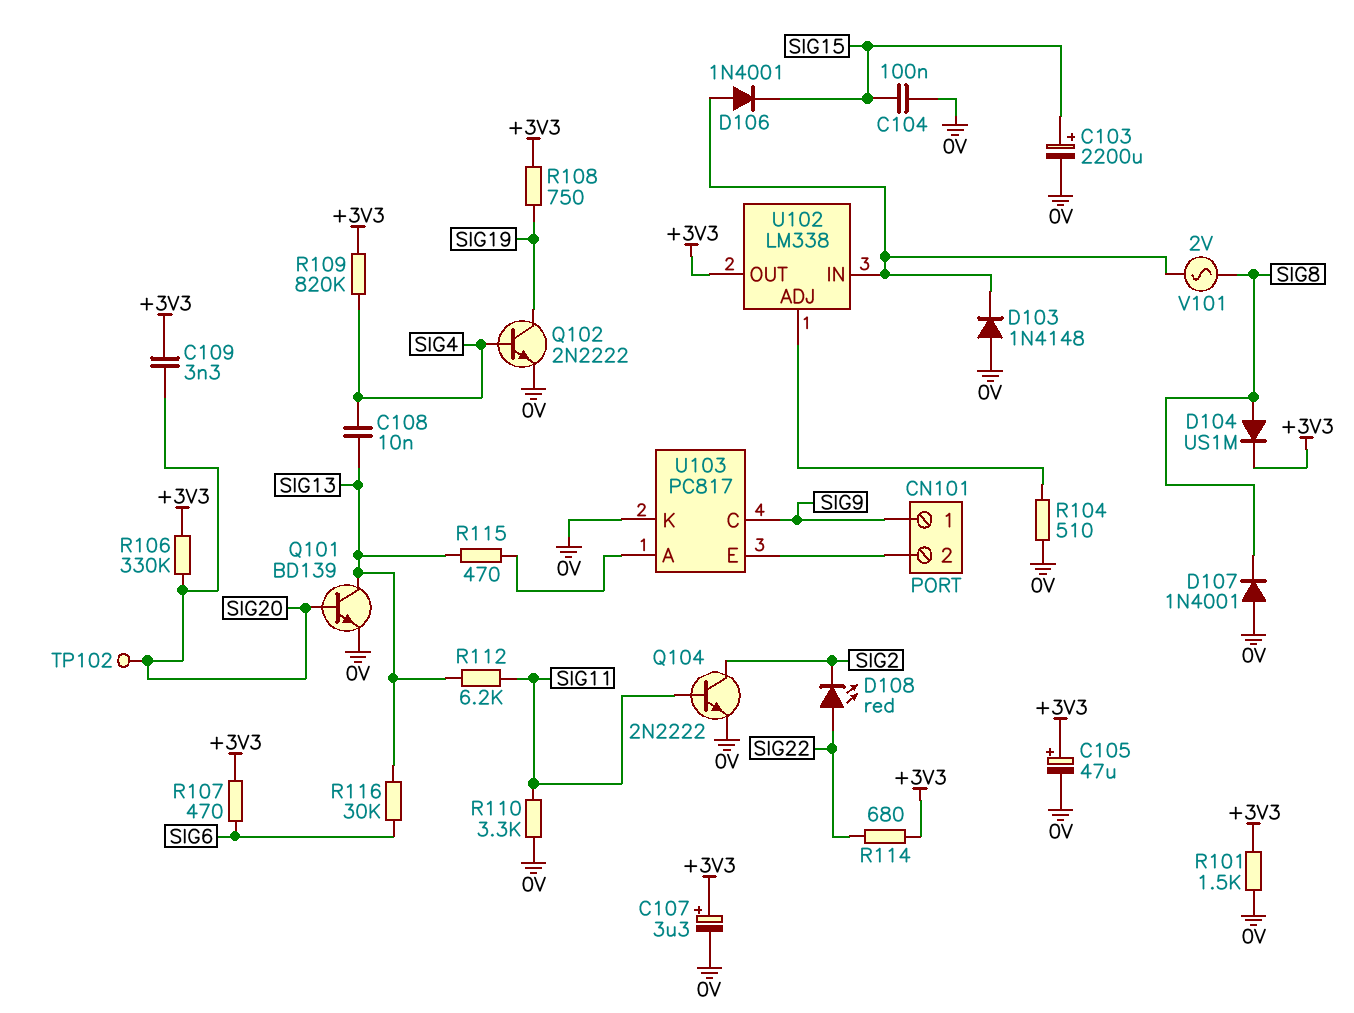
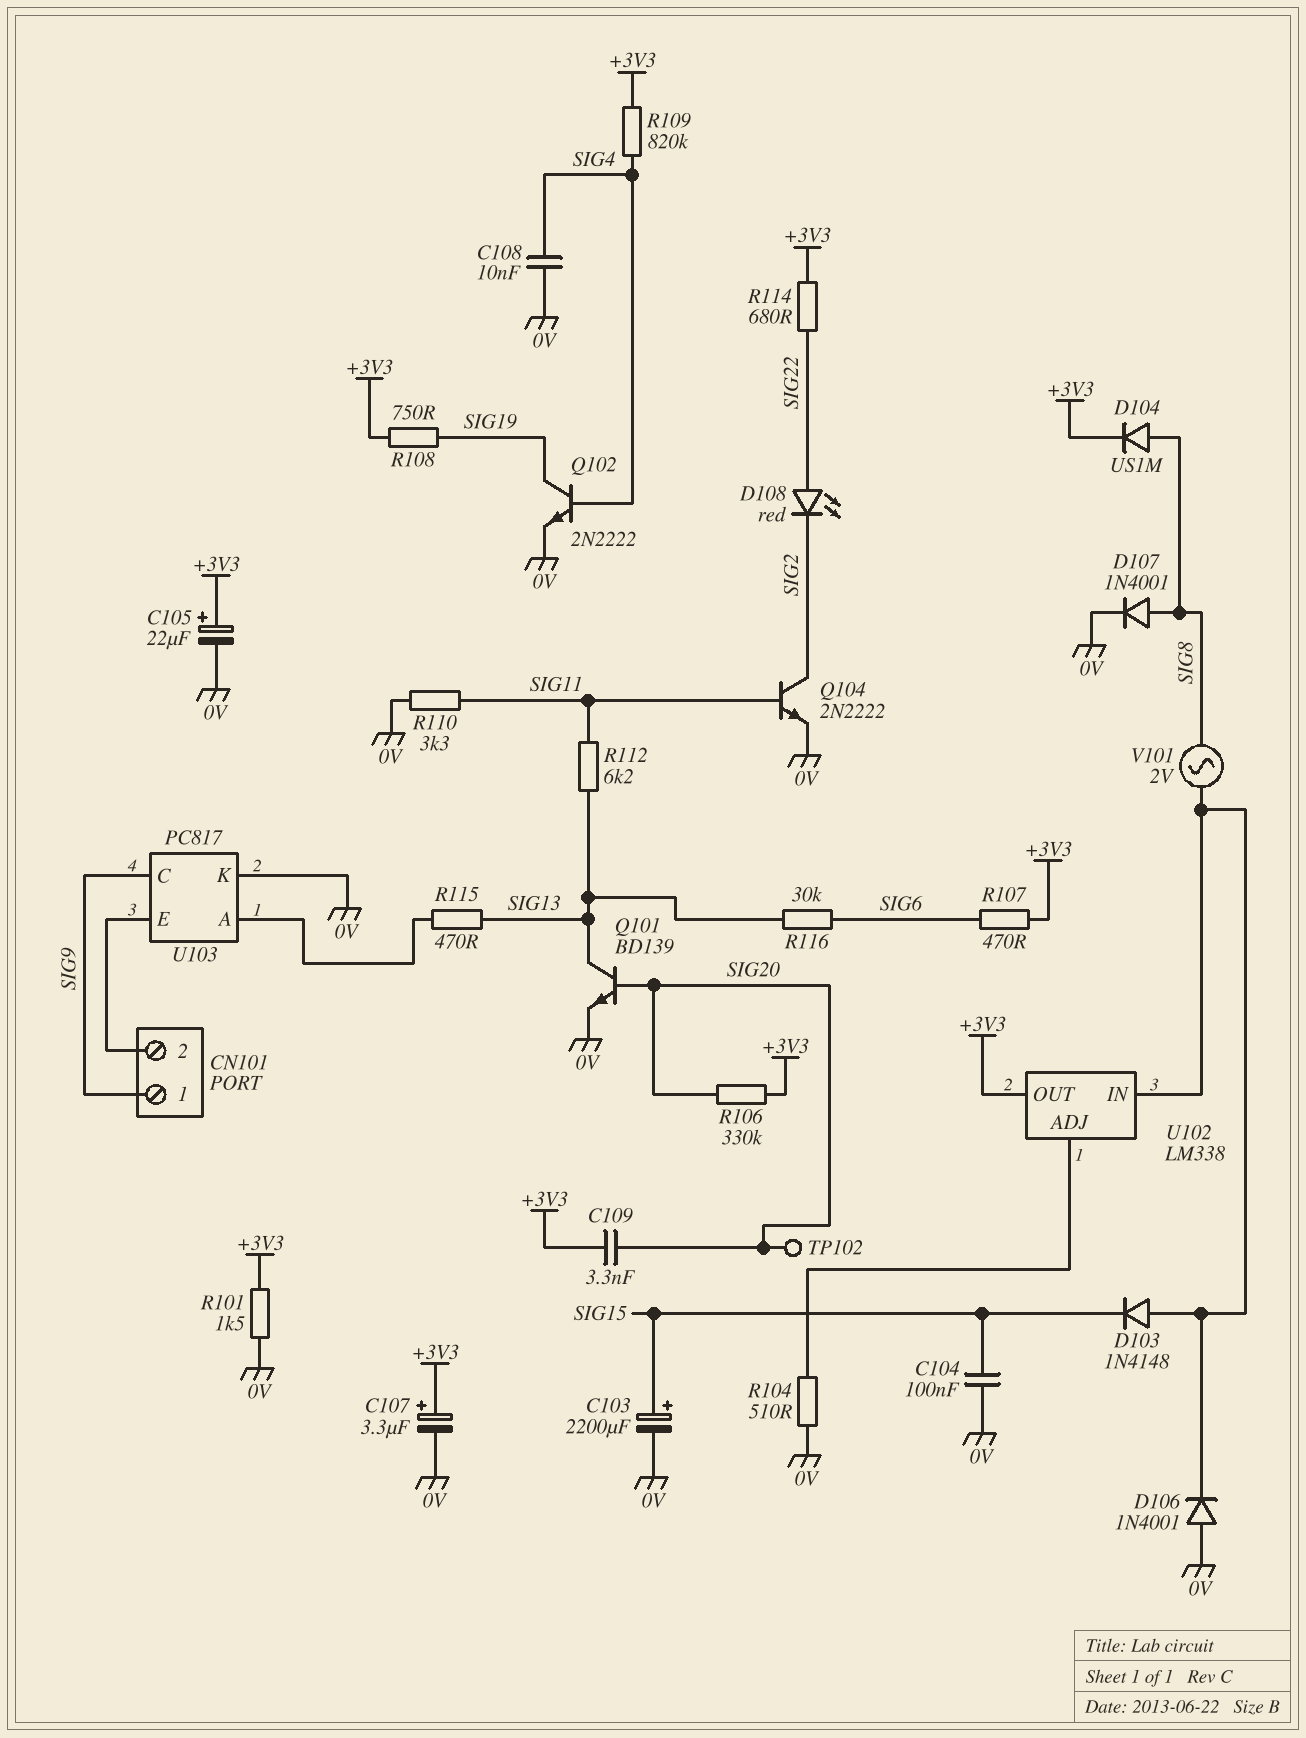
C105: 47uF (plus +3V3, minus 0V) -> 22uF (plus +3V3, minus 0V)
C108: 10nF (SIG4, SIG13) -> 10nF (0V, SIG4)
D103: diode 1N4148 (A 0V, K U102/IN) -> diode 1N4148 (A U102/IN, K SIG15)
D106: diode 1N4001 (A U102/IN, K SIG15) -> diode 1N4001 (A 0V, K U102/IN)
D107: diode 1N4001 (A 0V, K SIG8) -> diode 1N4001 (A SIG8, K 0V)

